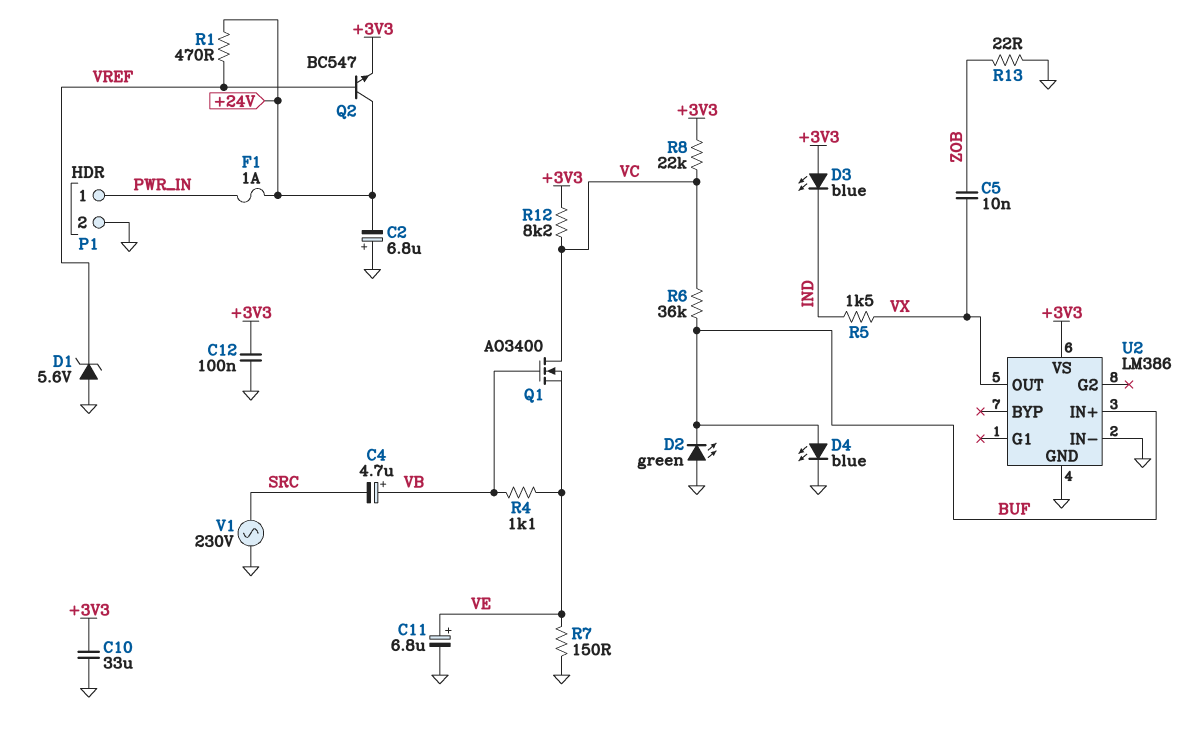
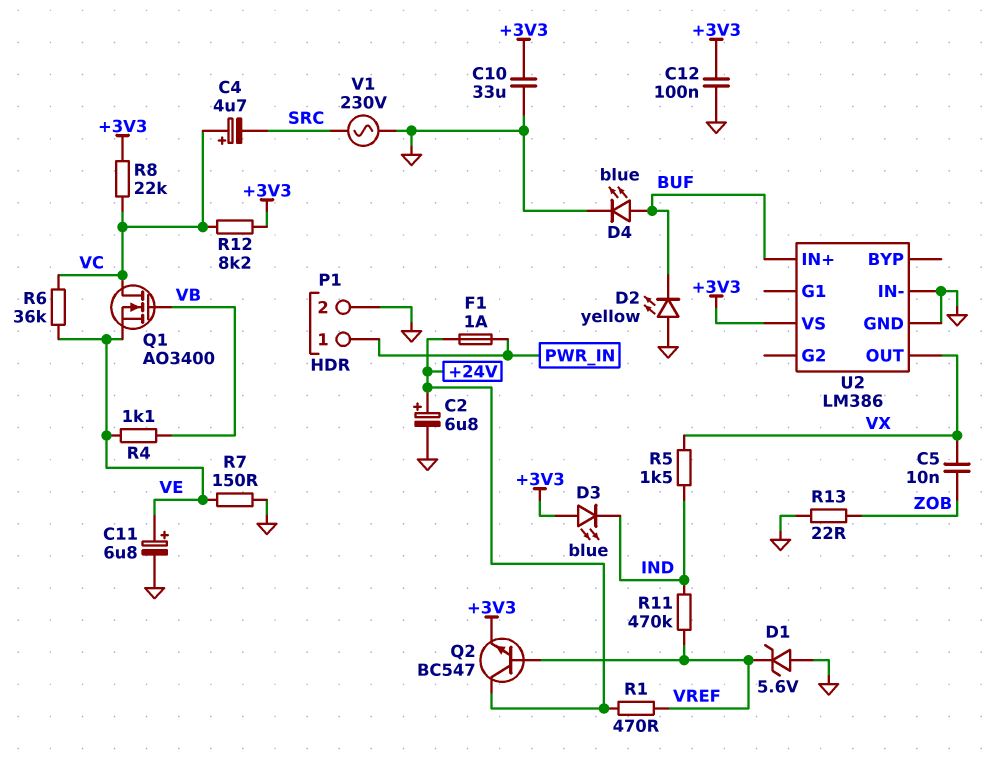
C2: 6.8uF (plus GND, minus +24V) -> 6.8uF (plus +24V, minus GND)
C4: 4.7uF (plus VB, minus SRC) -> 4.7uF (plus VC, minus SRC)
D2: LED green (A GND, K BUF) -> LED yellow (A GND, K BUF)
R6: 36k (BUF, VC) -> 36k (VC, VE)
R11: none -> 470k (IND, VREF)

